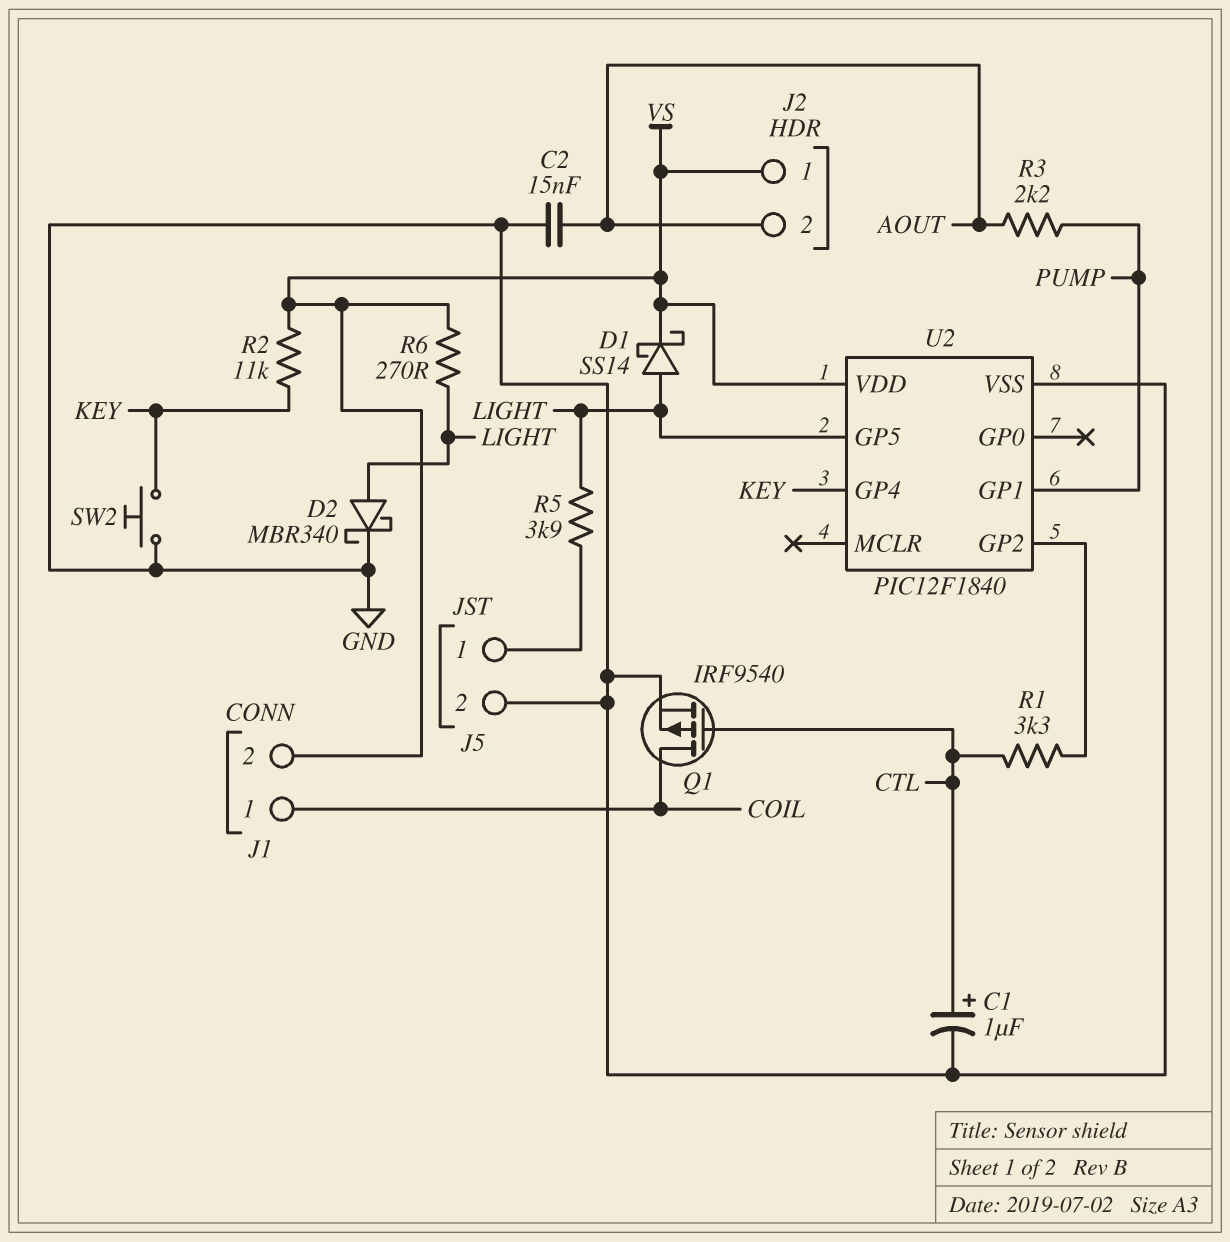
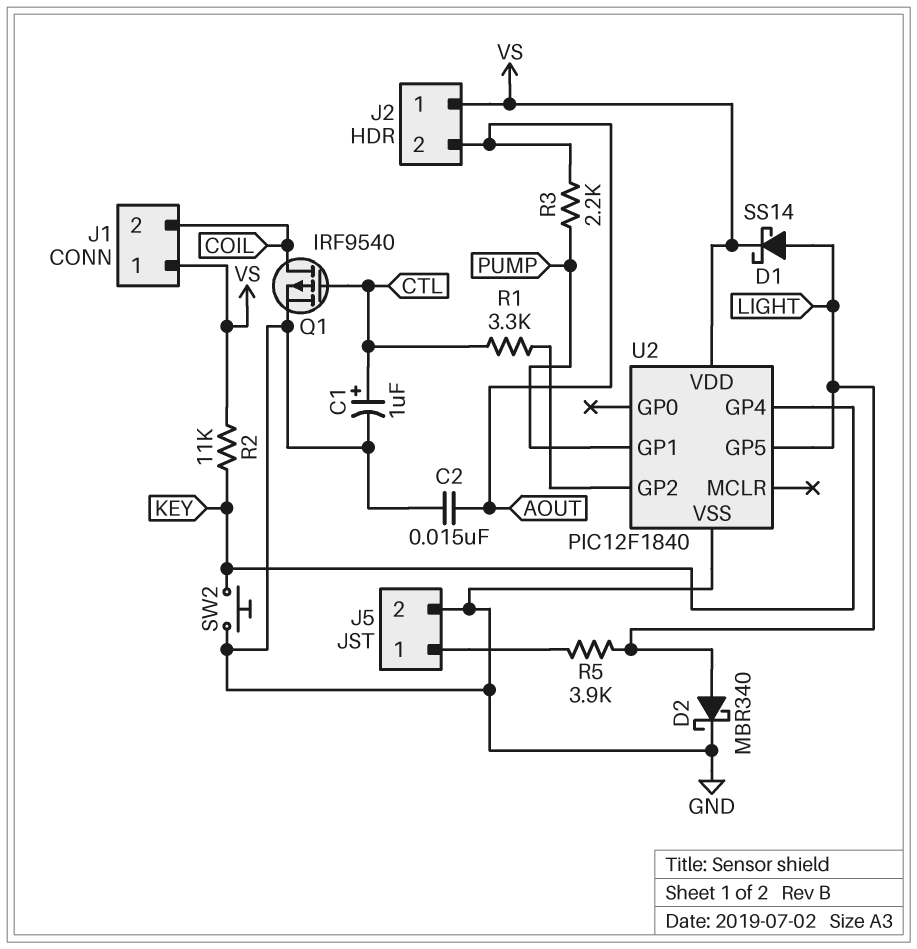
J1 pin 1: COIL -> VS
J1 pin 2: VS -> COIL
R6: 270 (LIGHT, VS) -> none

